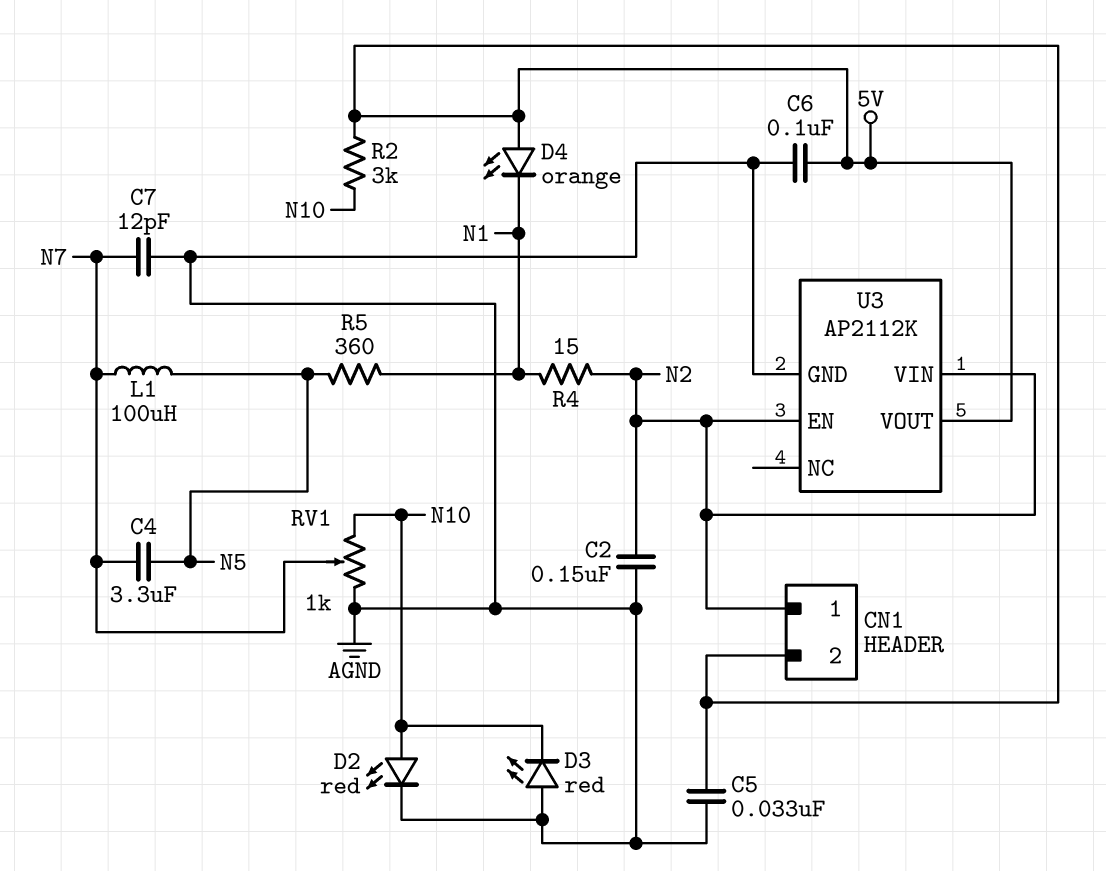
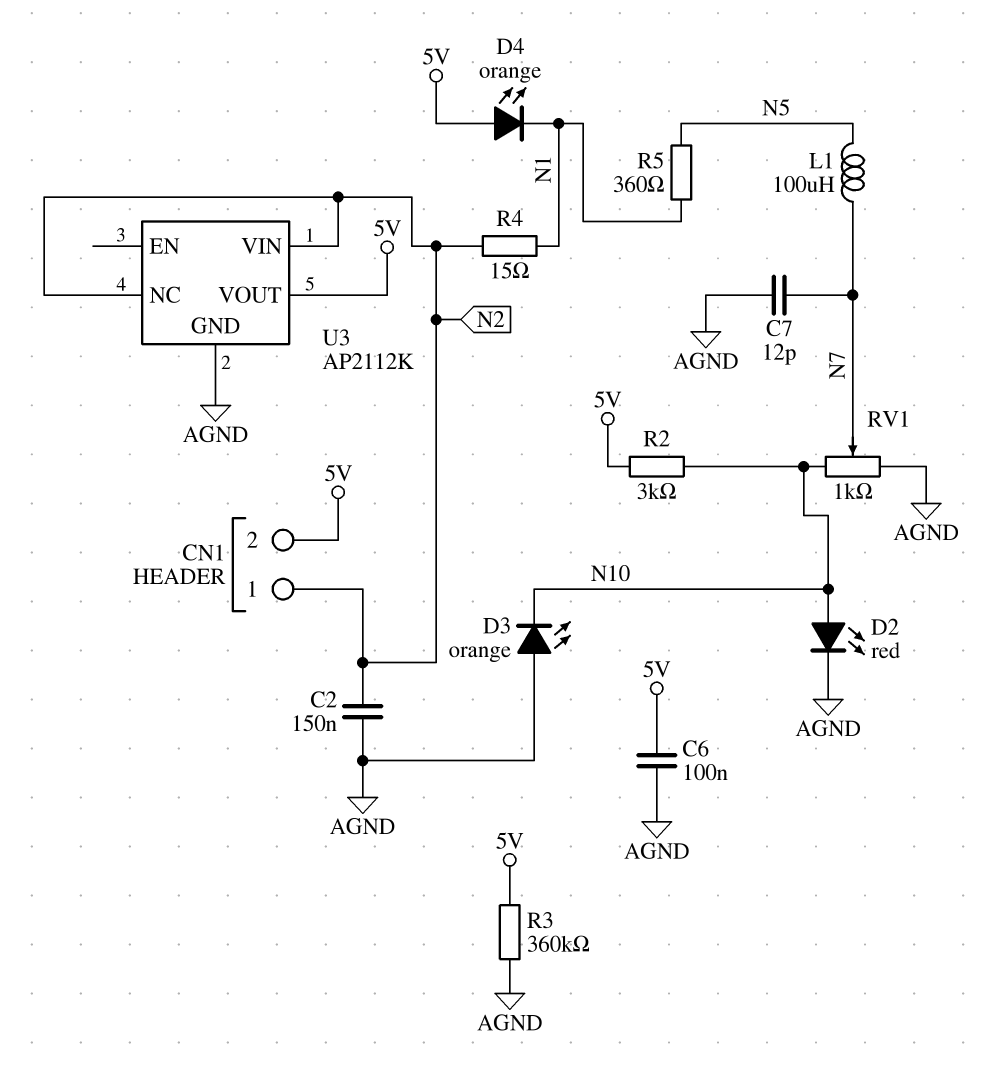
C4: 3.3uF (N5, N7) -> none
C5: 33nF (5V, AGND) -> none
D3: LED red (A AGND, K N10) -> LED orange (A AGND, K N10)
R3: none -> 360k (5V, AGND)
U3 pin EN: N2 -> none
U3 pin NC: none -> N2

